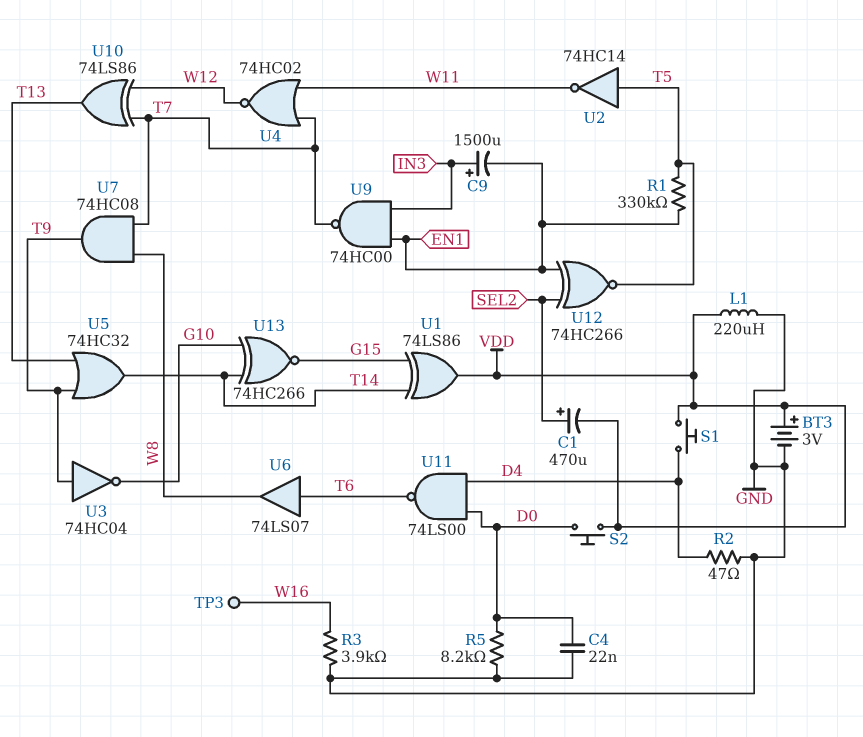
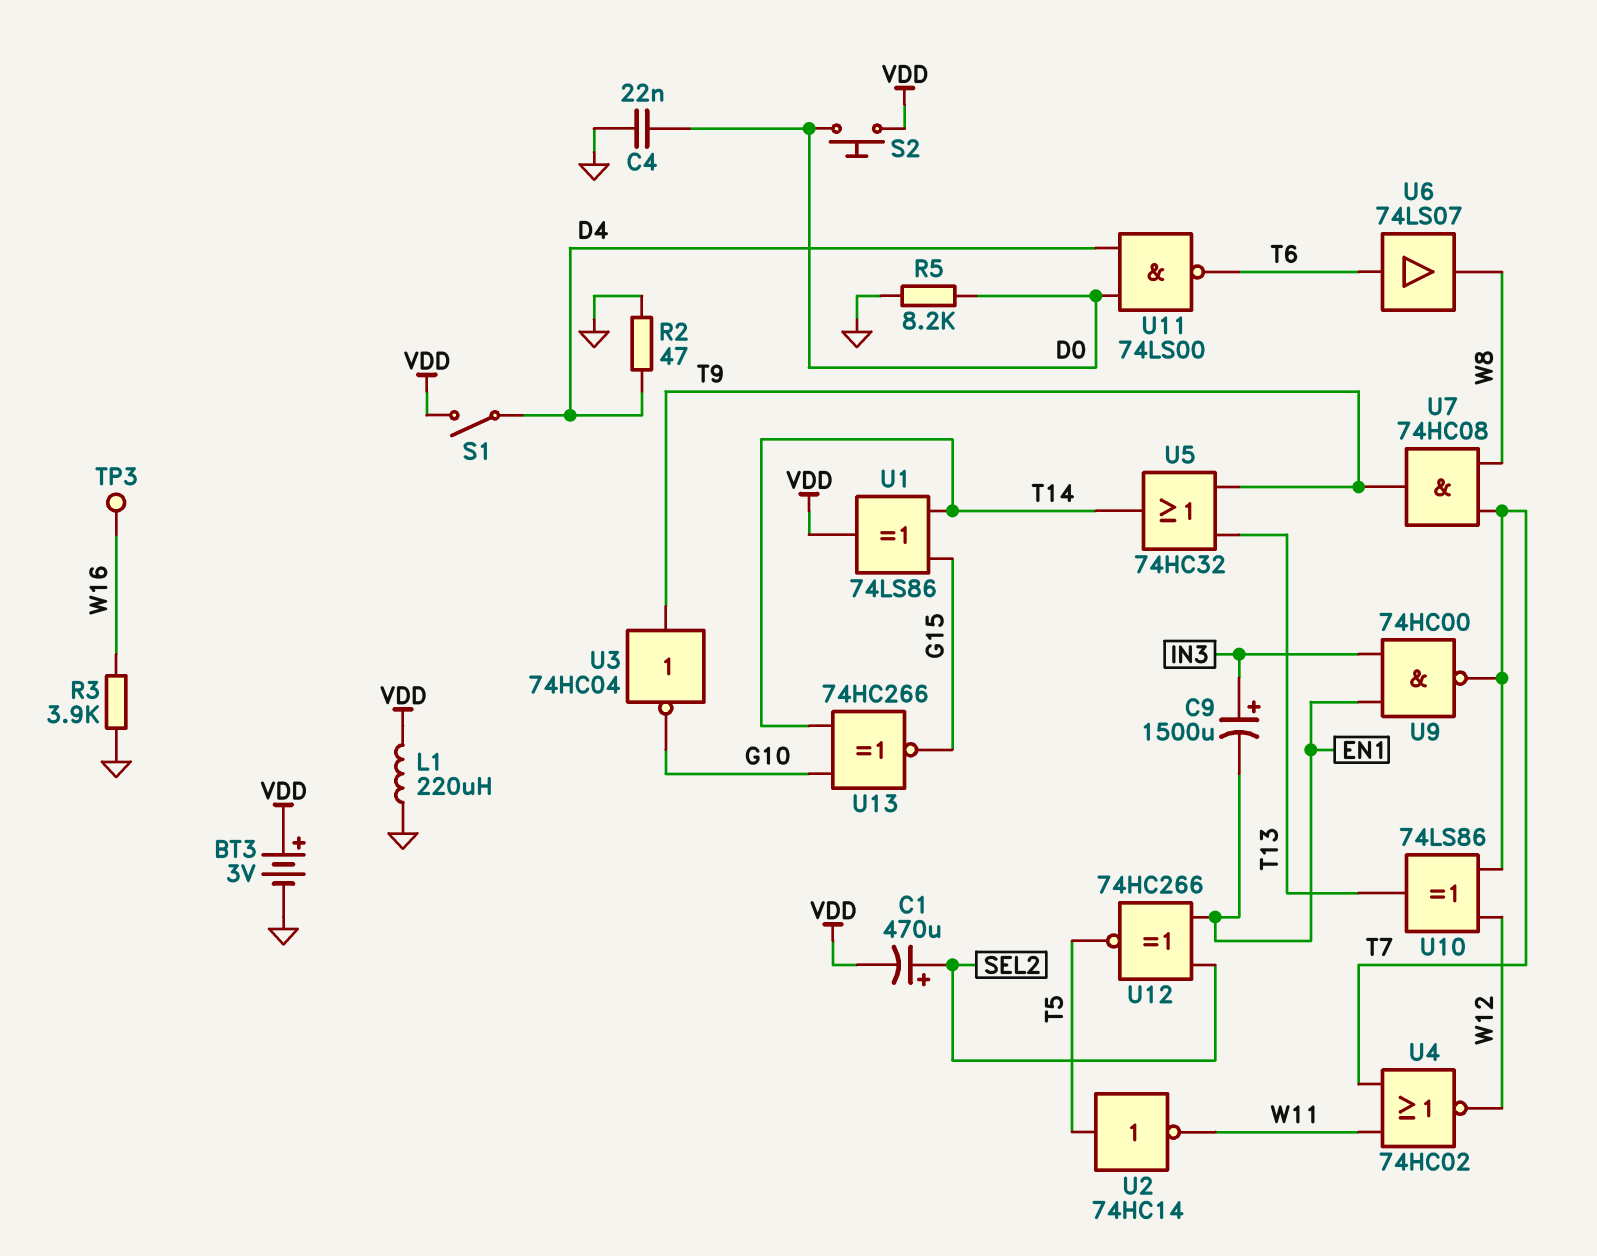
R1: 330k (EN1, T5) -> none
S1: button (D4, VDD) -> switch (D4, VDD)

